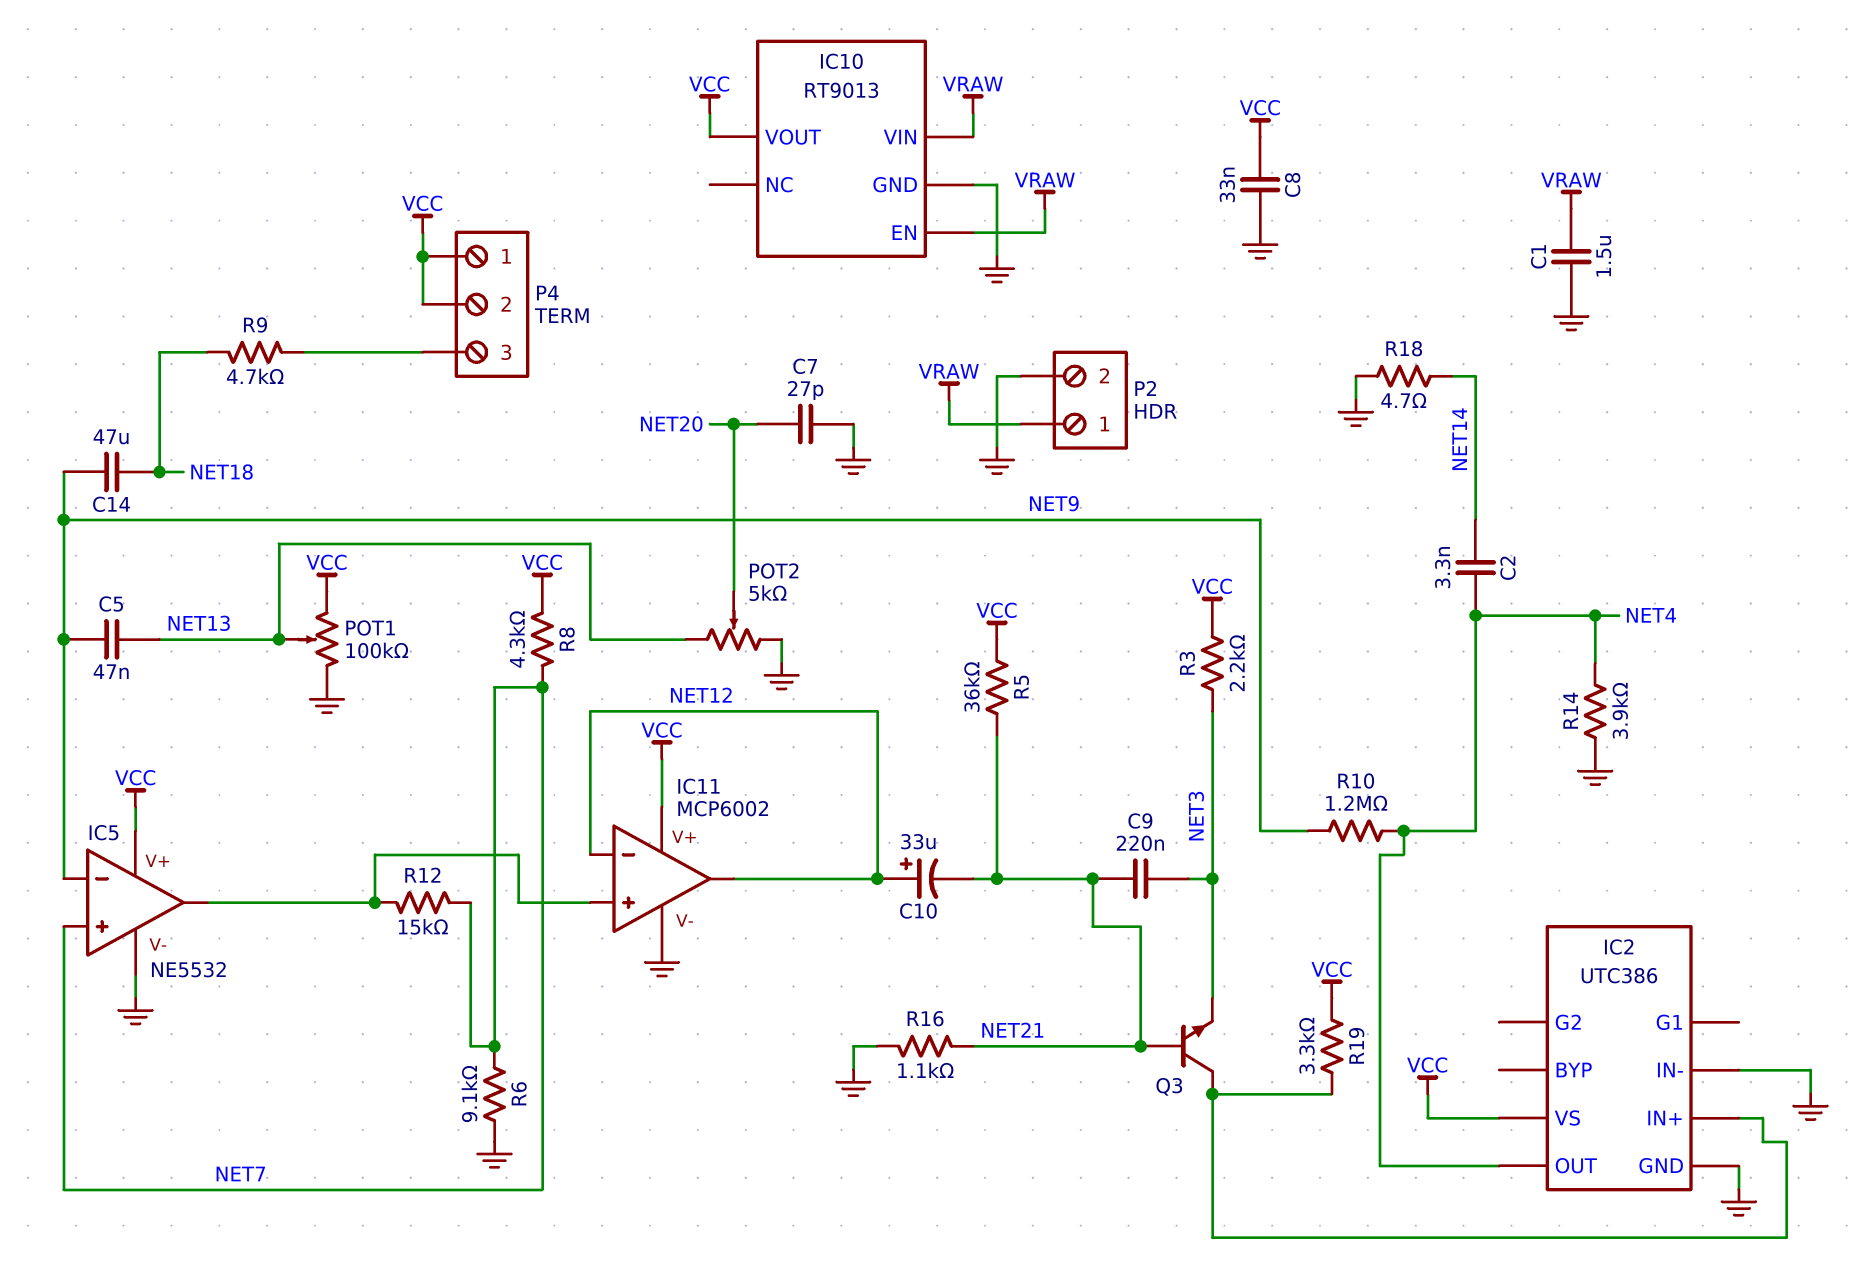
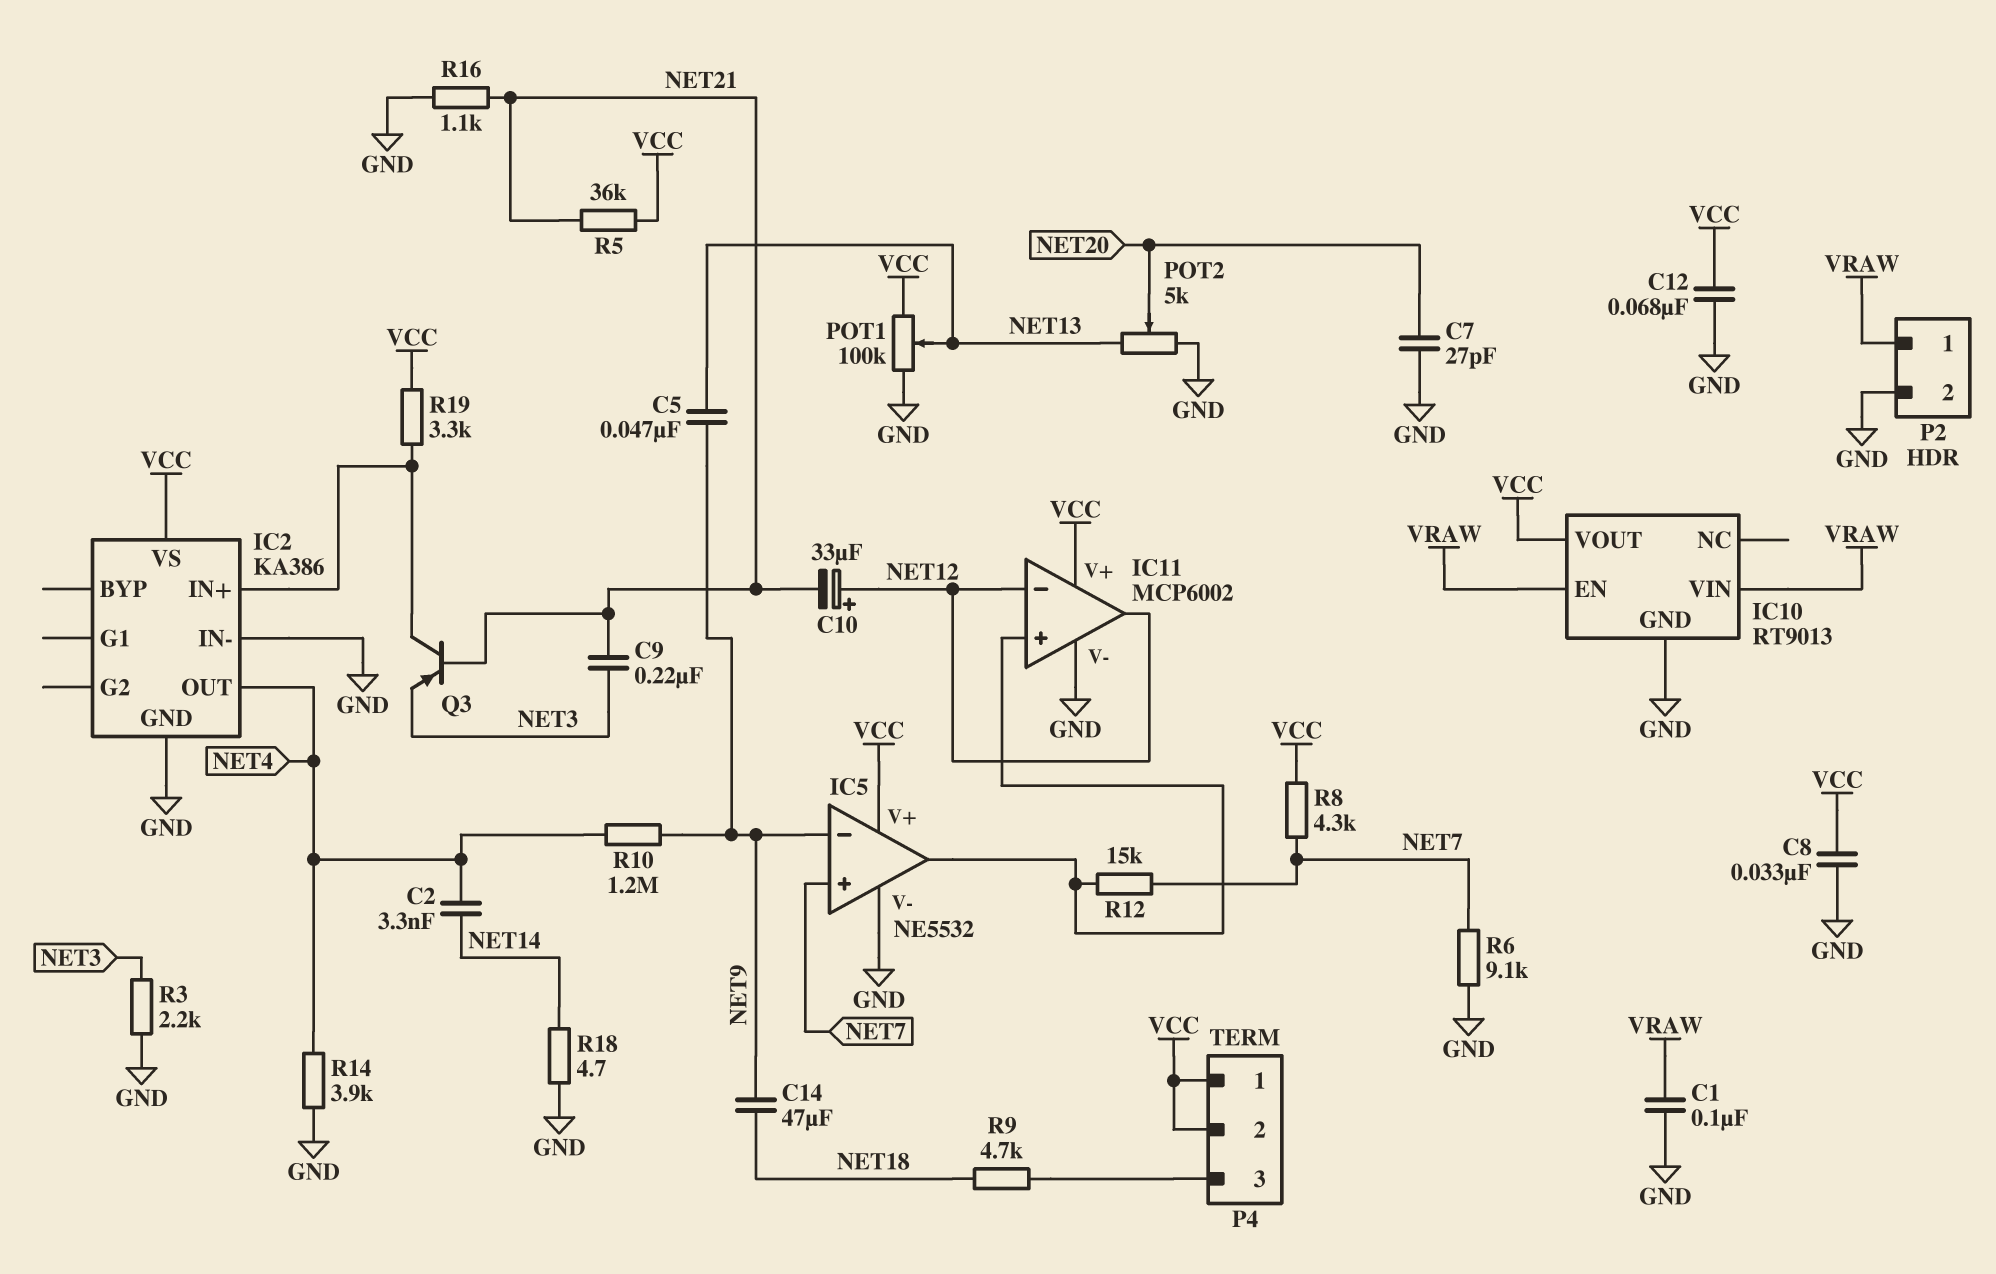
C1: 1.5uF (GND, VRAW) -> 100nF (GND, VRAW)
C12: none -> 68nF (GND, VCC)
IC2: UTC386 -> KA386
Q3: NPN (B NET21, C IC2/IN+, E NET3) -> PNP (B NET21, C IC2/IN+, E NET3)
R3: 2.2k (NET3, VCC) -> 2.2k (GND, NET3)

